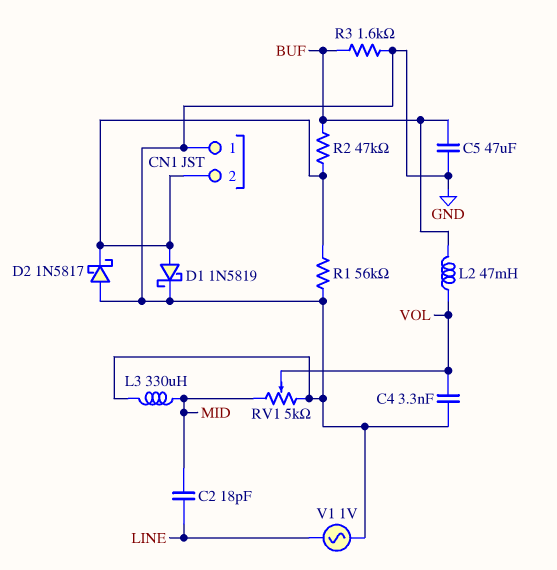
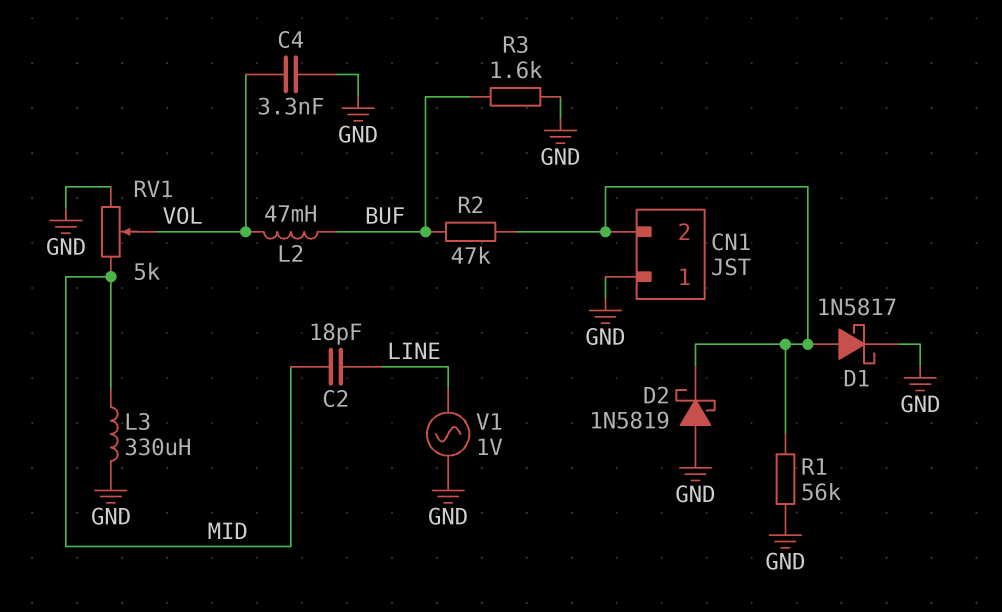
C5: 47uF (BUF, GND) -> none
D1: schottky 1N5819 (A CN1/2, K GND) -> schottky 1N5817 (A CN1/2, K GND)
D2: schottky 1N5817 (A GND, K CN1/2) -> schottky 1N5819 (A GND, K CN1/2)

